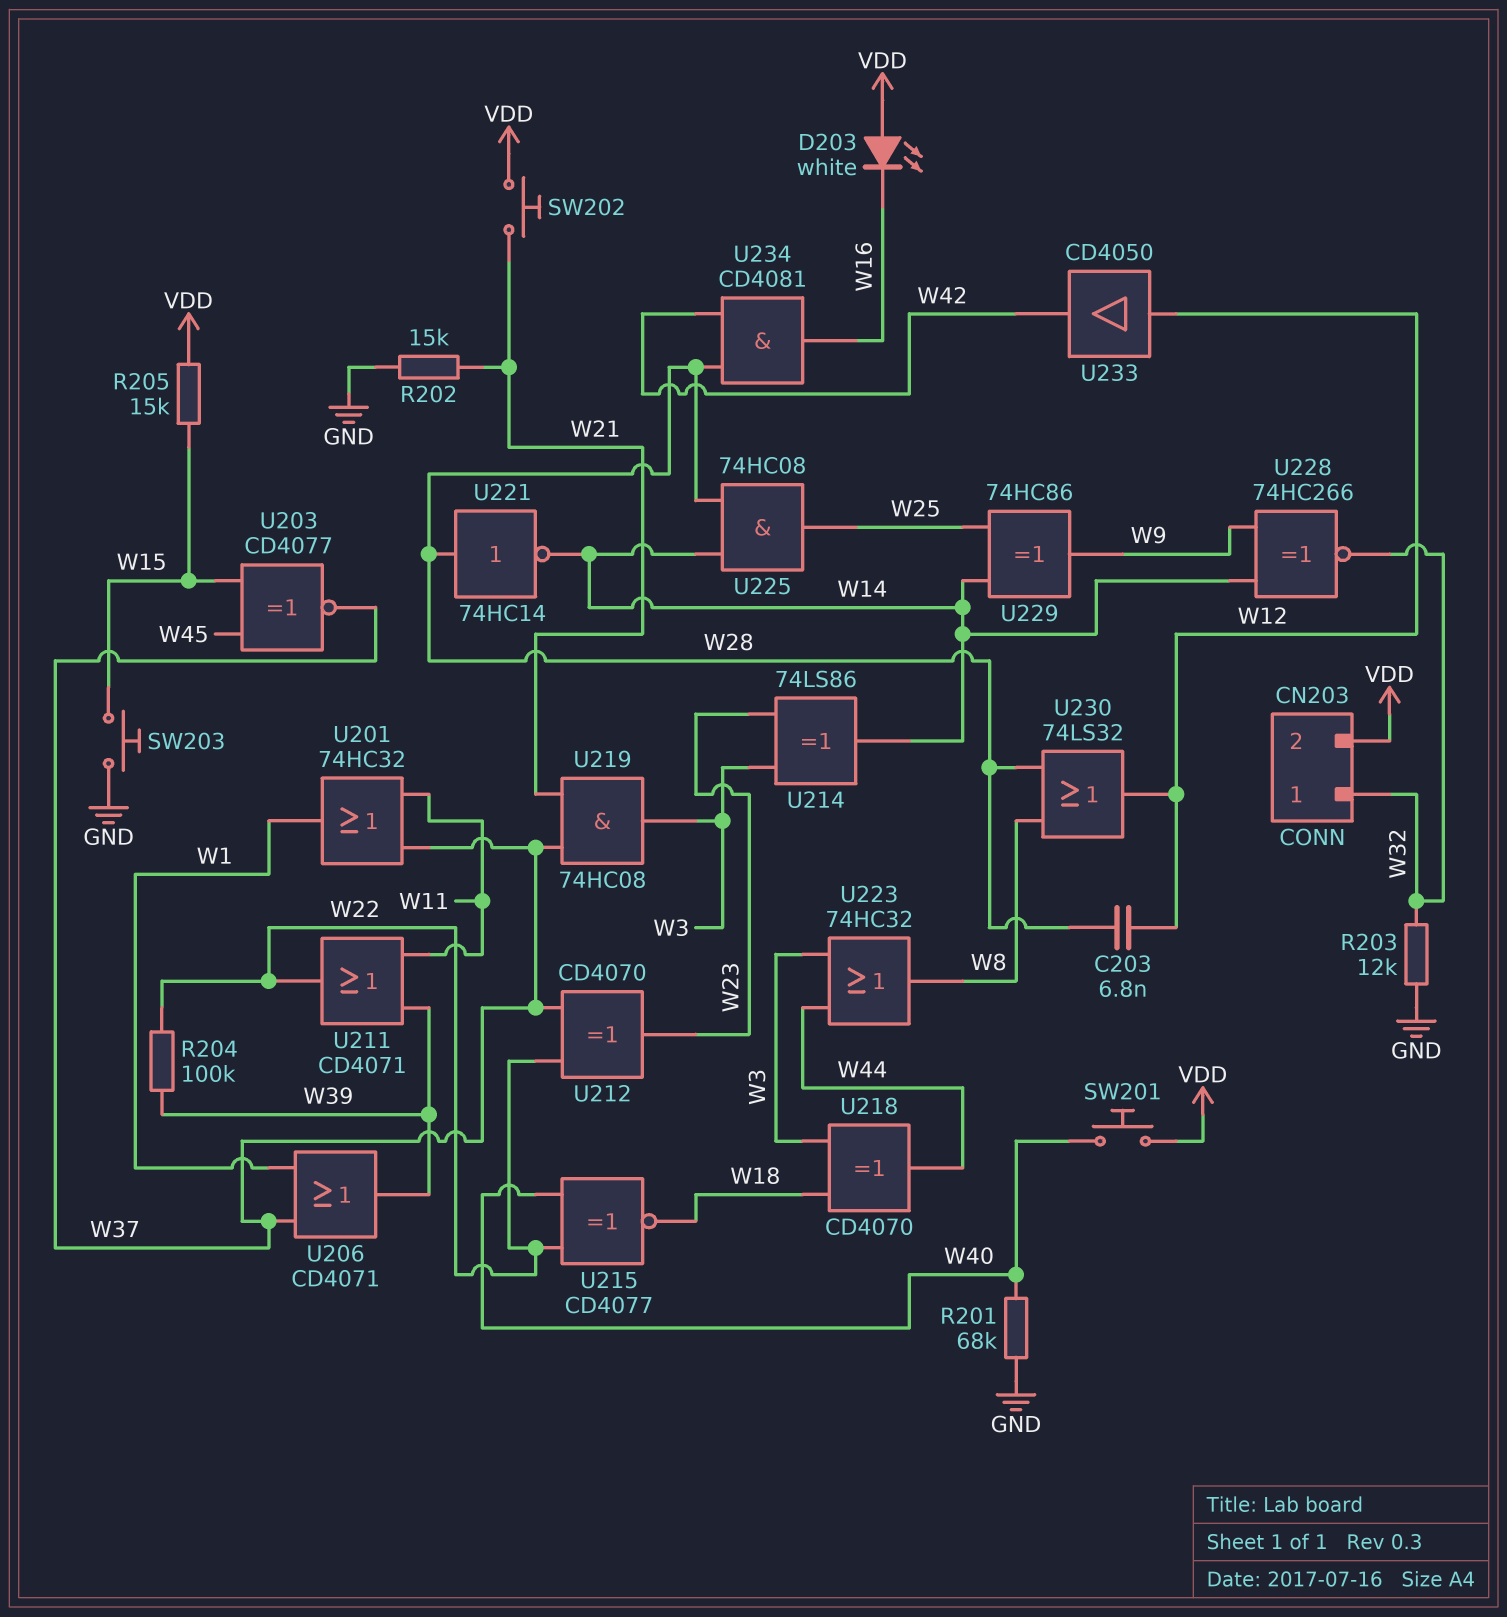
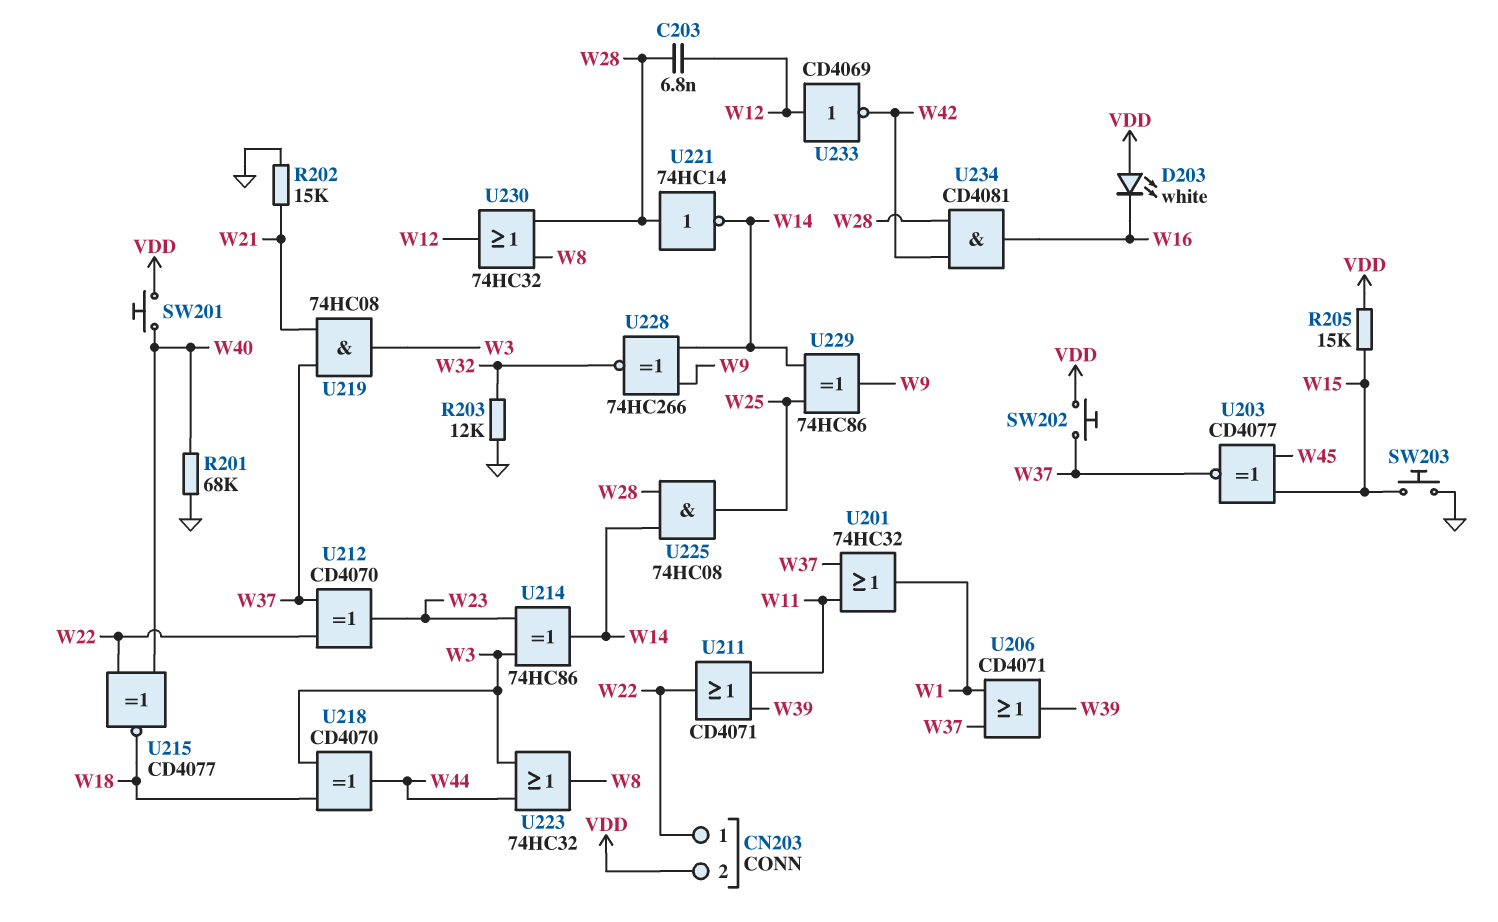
CN203 pin 1: W32 -> W22
R204: 100k (W22, W39) -> none
SW202: button (VDD, W21) -> button (VDD, W37)
U214: XOR 74LS86 (in W3, in W23, out W14) -> XOR 74HC86 (in W3, in W23, out W14)
U230: OR 74LS32 (in W8, in W28, out W12) -> OR 74HC32 (in W8, in W28, out W12)
U233: buffer CD4050 (in W12, out W42) -> NOT CD4069 (in W12, out W42)

